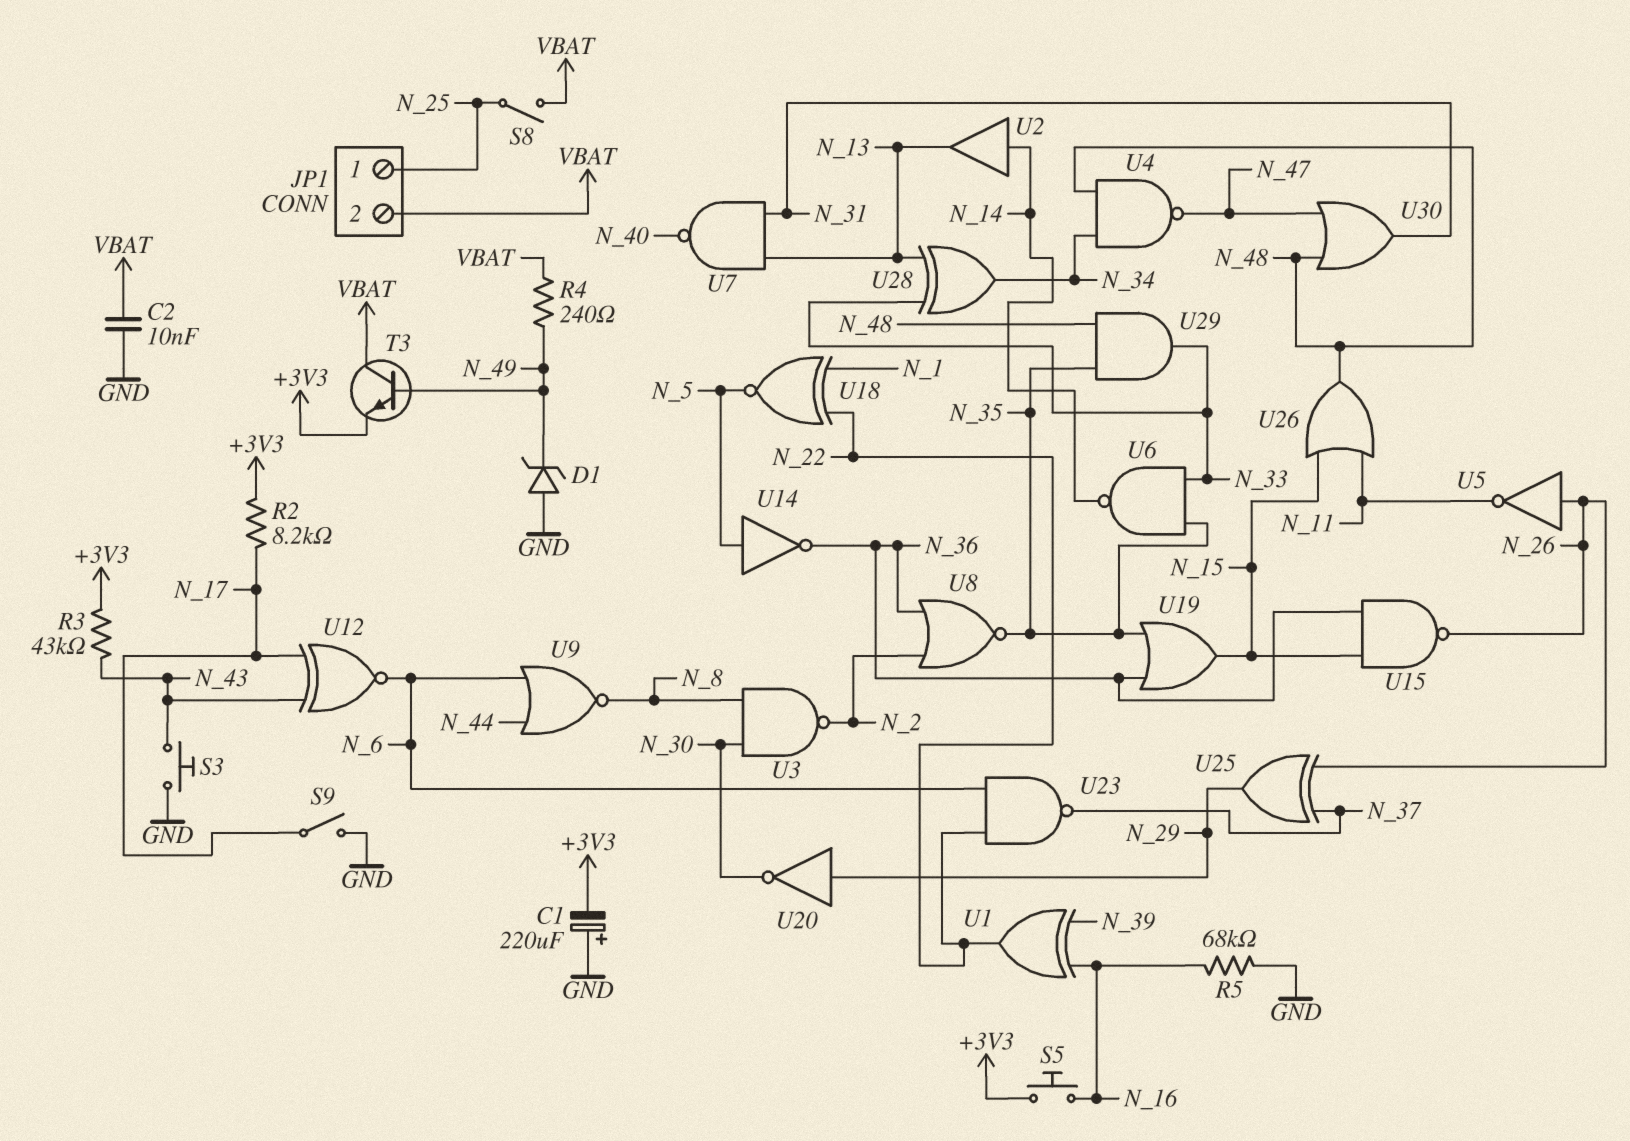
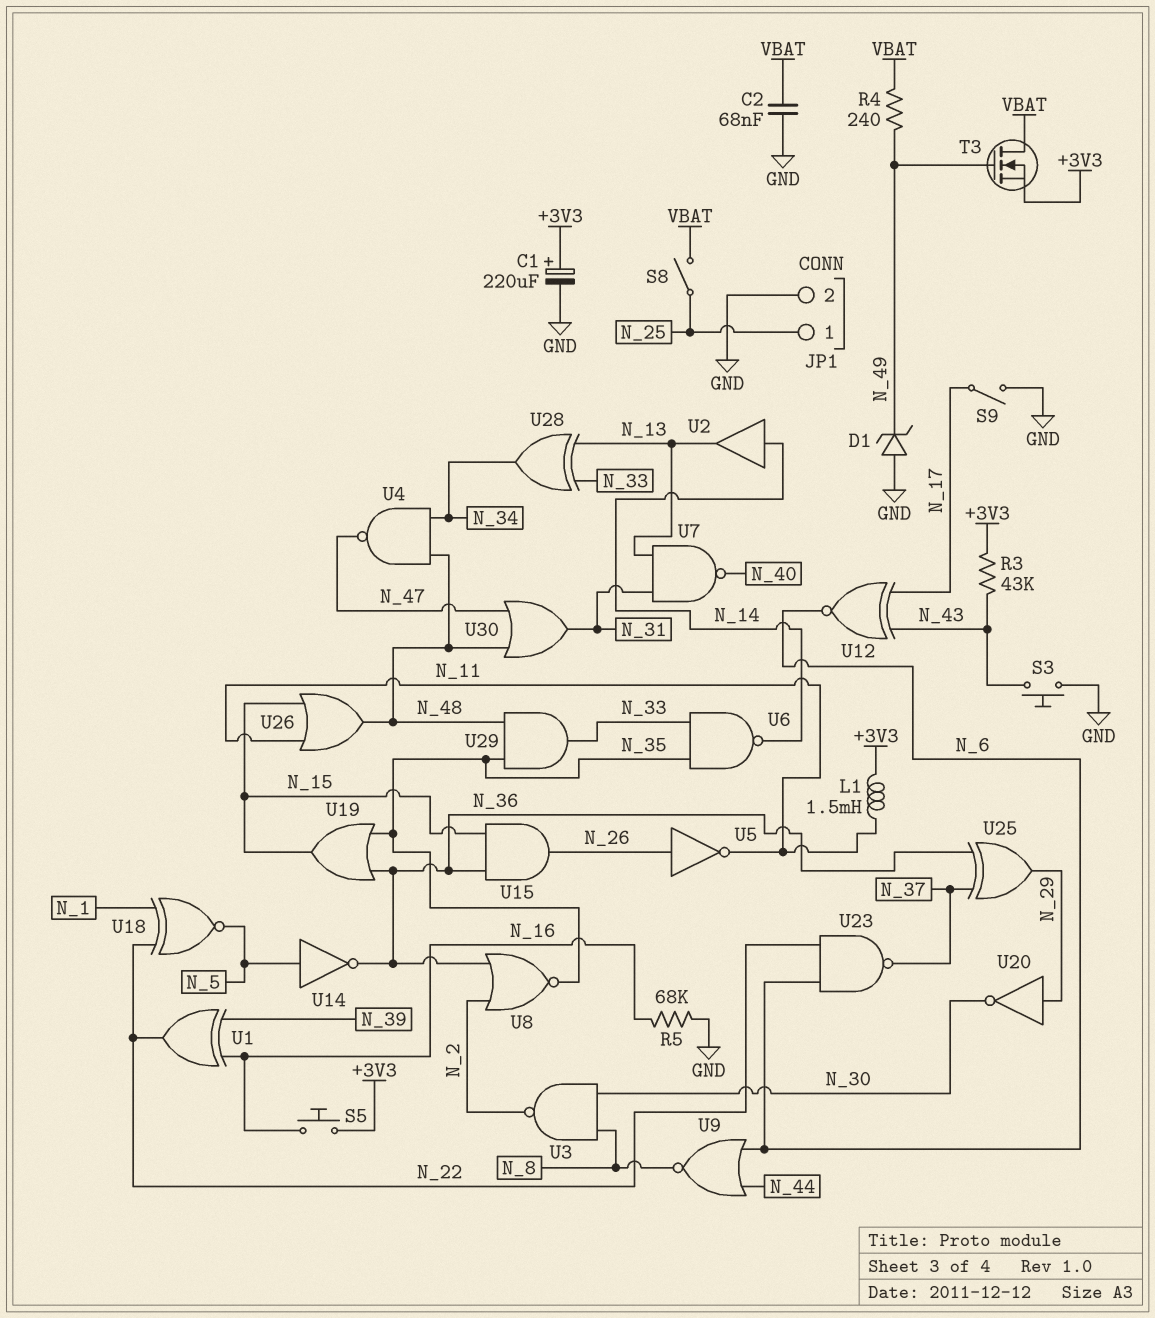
C1: 220uF (plus GND, minus +3V3) -> 220uF (plus +3V3, minus GND)
C2: 10nF (GND, VBAT) -> 68nF (GND, VBAT)
JP1 pin 2: VBAT -> GND
L1: none -> 1.5mH (+3V3, N_11)
R2: 8.2k (+3V3, N_17) -> none
T3: NPN (B N_49, C VBAT, E +3V3) -> NMOS (G N_49, D VBAT, S +3V3)
U15: NAND (in N_15, in N_36, out N_26) -> AND (in N_15, in N_36, out N_26)
U25: XOR (in N_26, in N_37, out N_29) -> XOR (in N_36, in N_37, out N_29)

